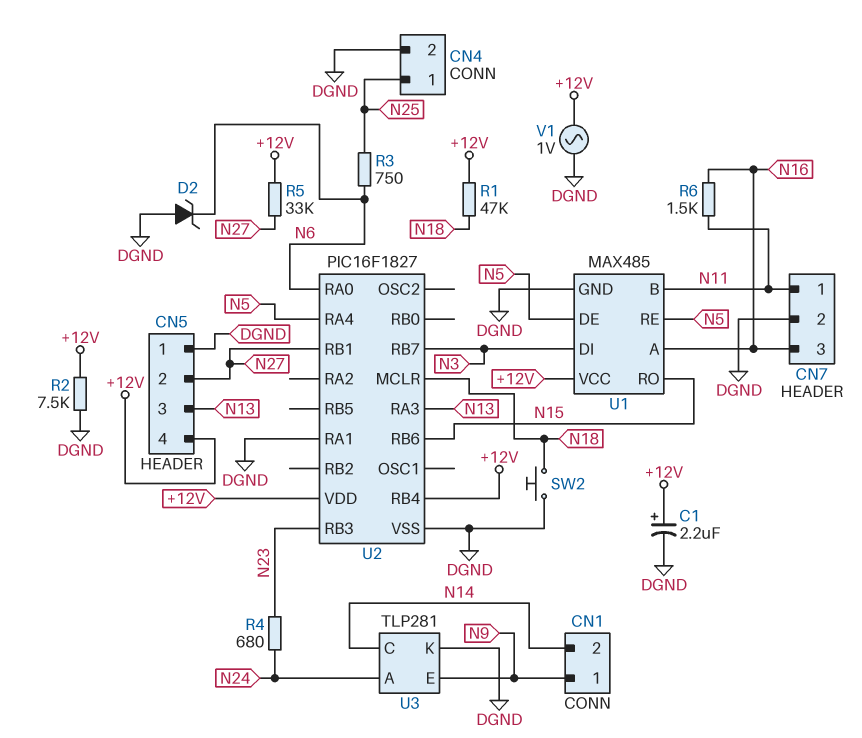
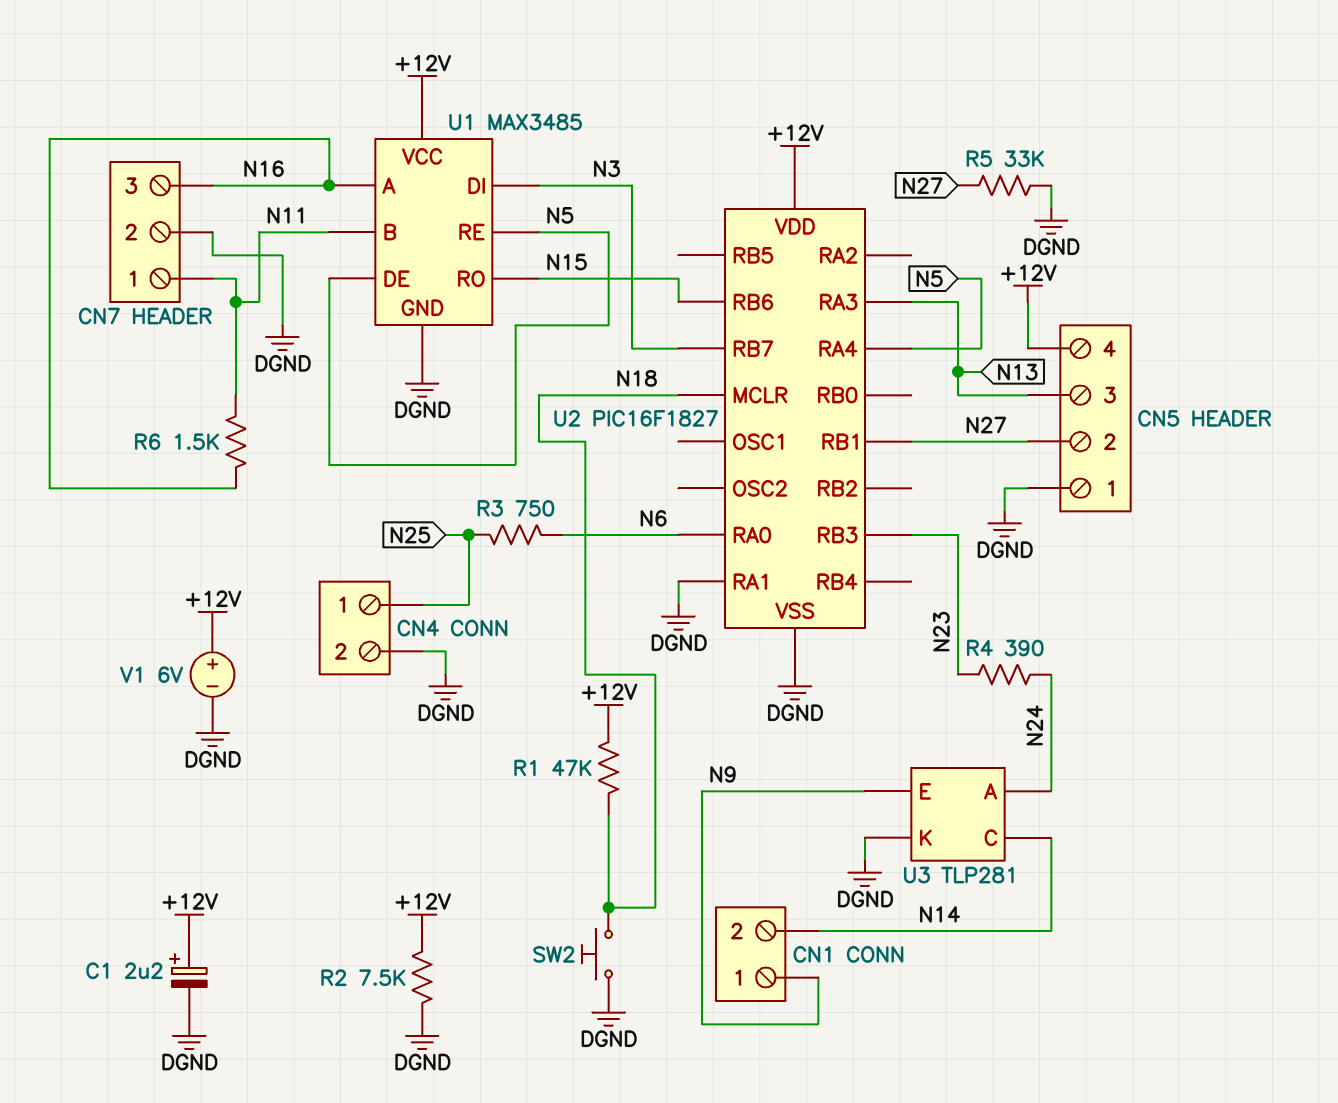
D2: zener (A DGND, K N6) -> none
R4: 680 (N23, N24) -> 390 (N23, N24)
R5: 33k (+12V, N27) -> 33k (DGND, N27)
U1: MAX485 -> MAX3485
U2 pin RB4: +12V -> none
V1: AC 1V (+12V, DGND) -> 6V (plus +12V, minus DGND)

